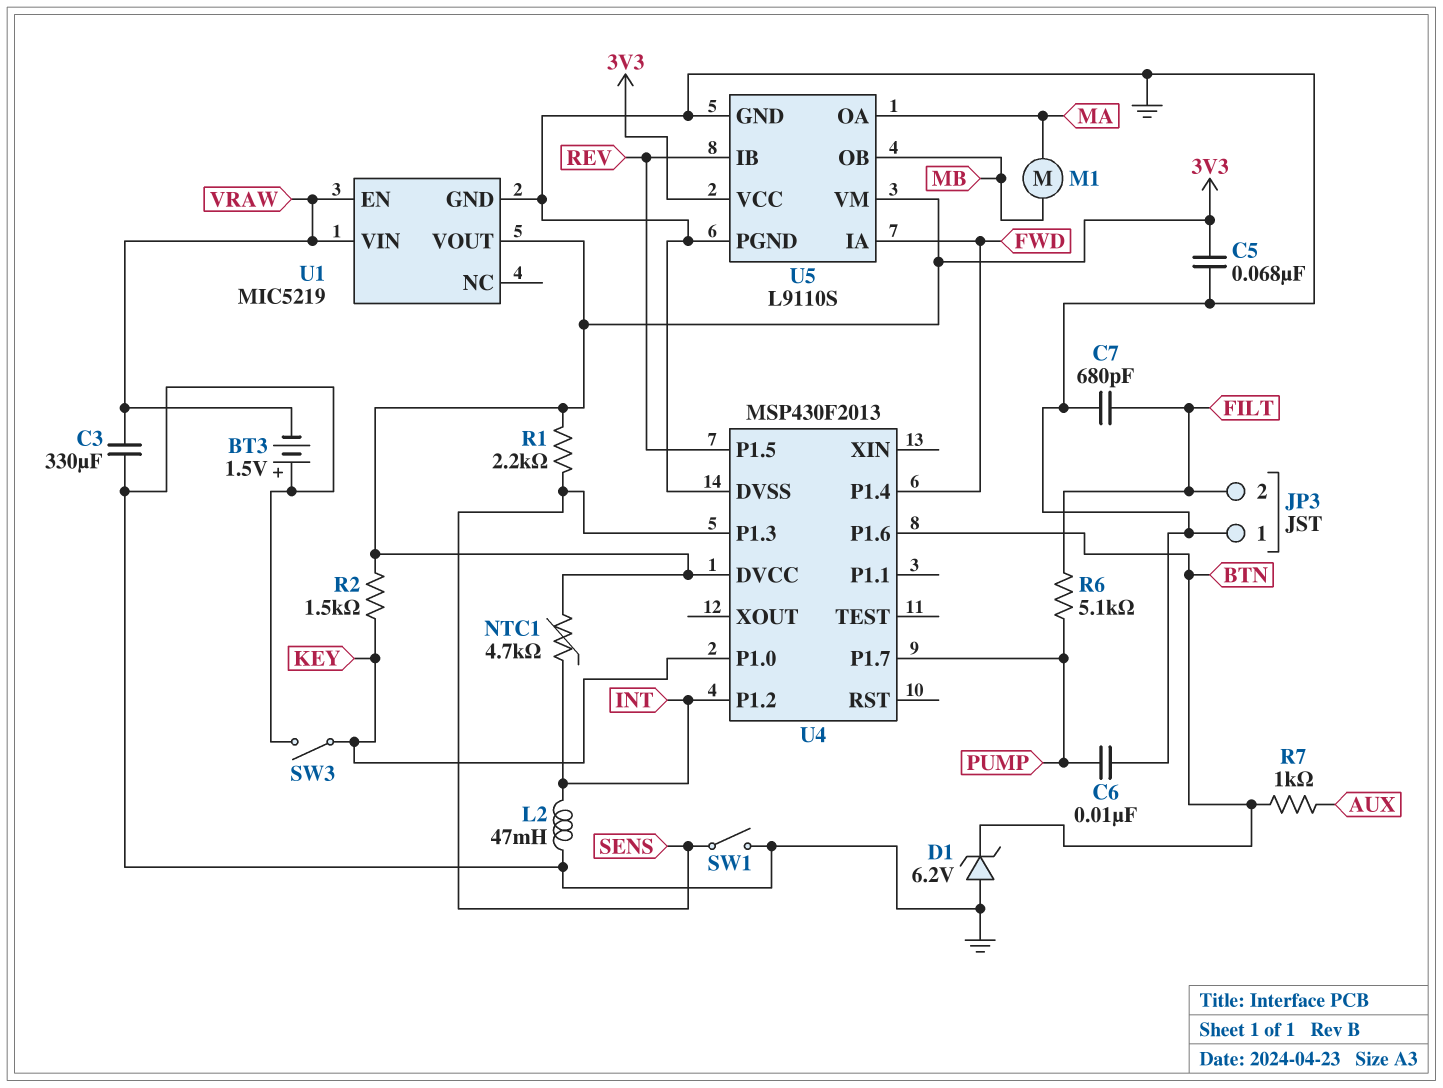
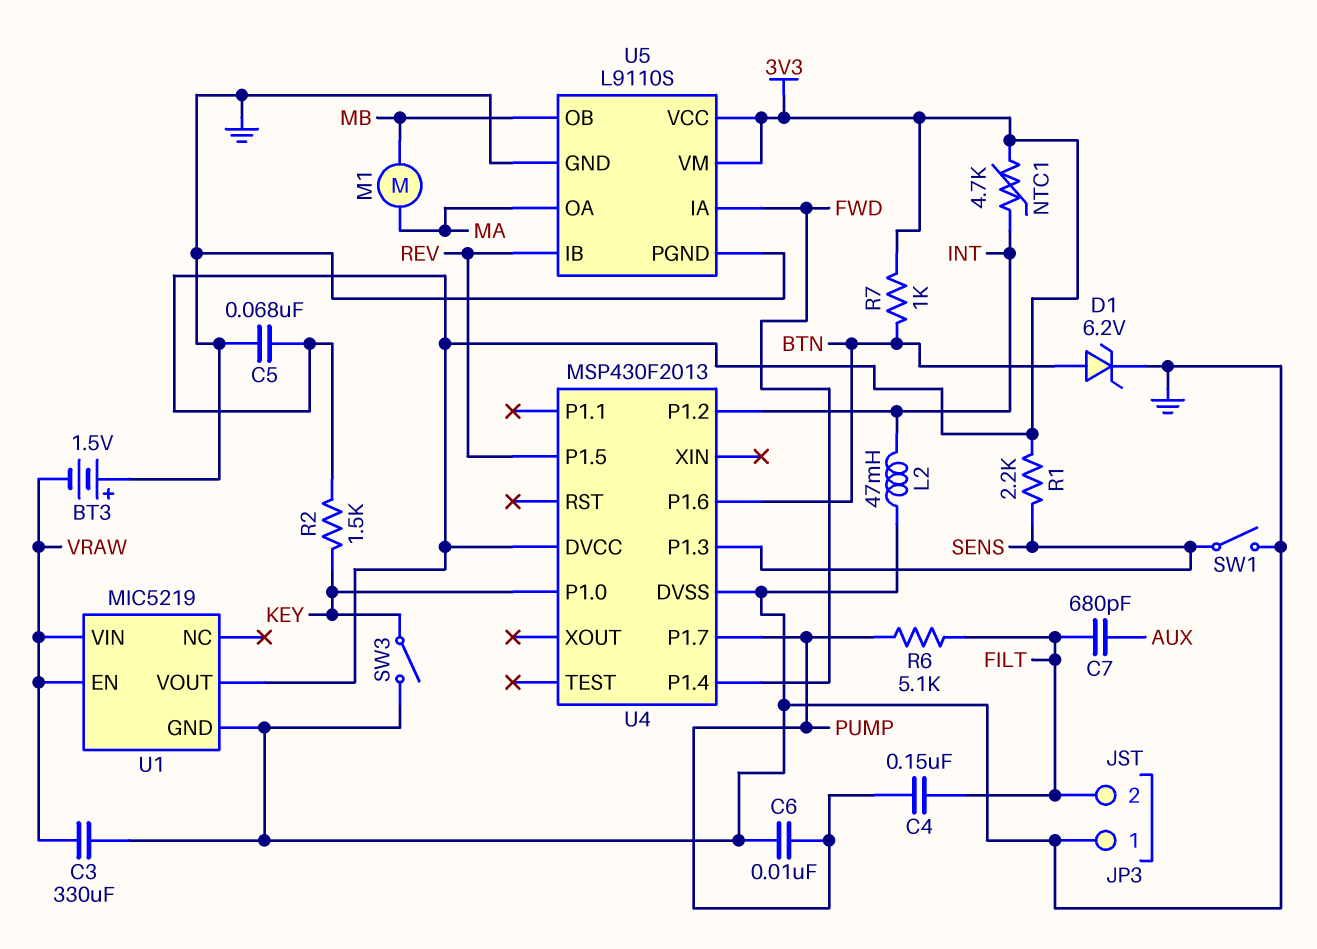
C4: none -> 150nF (FILT, PUMP)
C7: 680pF (FILT, GND) -> 680pF (AUX, FILT)
D1: zener 6.2V (A GND, K BTN) -> zener 6.2V (A BTN, K GND)
R7: 1k (AUX, BTN) -> 1k (3V3, BTN)

